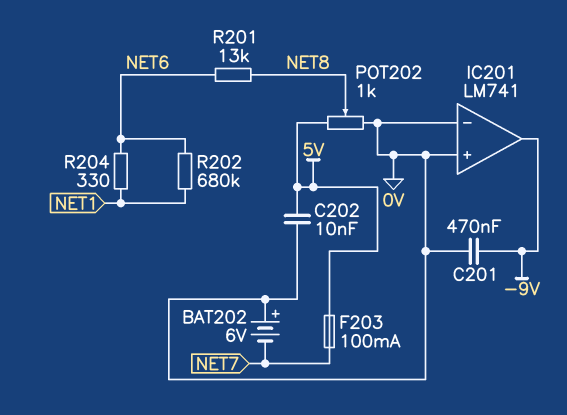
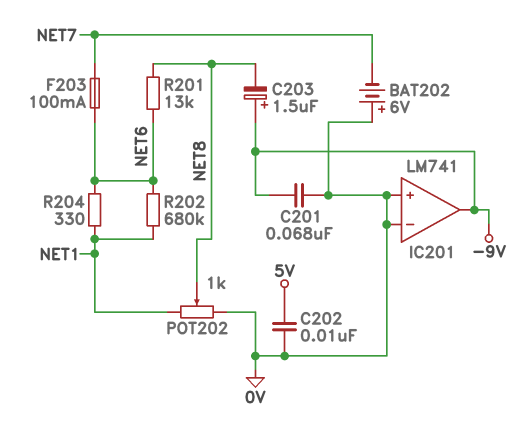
C201: 470nF (-9V, 0V) -> 68nF (-9V, 0V)
C203: none -> 1.5uF (plus -9V, minus NET8)
F203: 100mA (5V, NET7) -> 100mA (NET6, NET7)
POT202: 1k (0V, 5V, wiper NET8) -> 1k (0V, NET1, wiper NET8)

